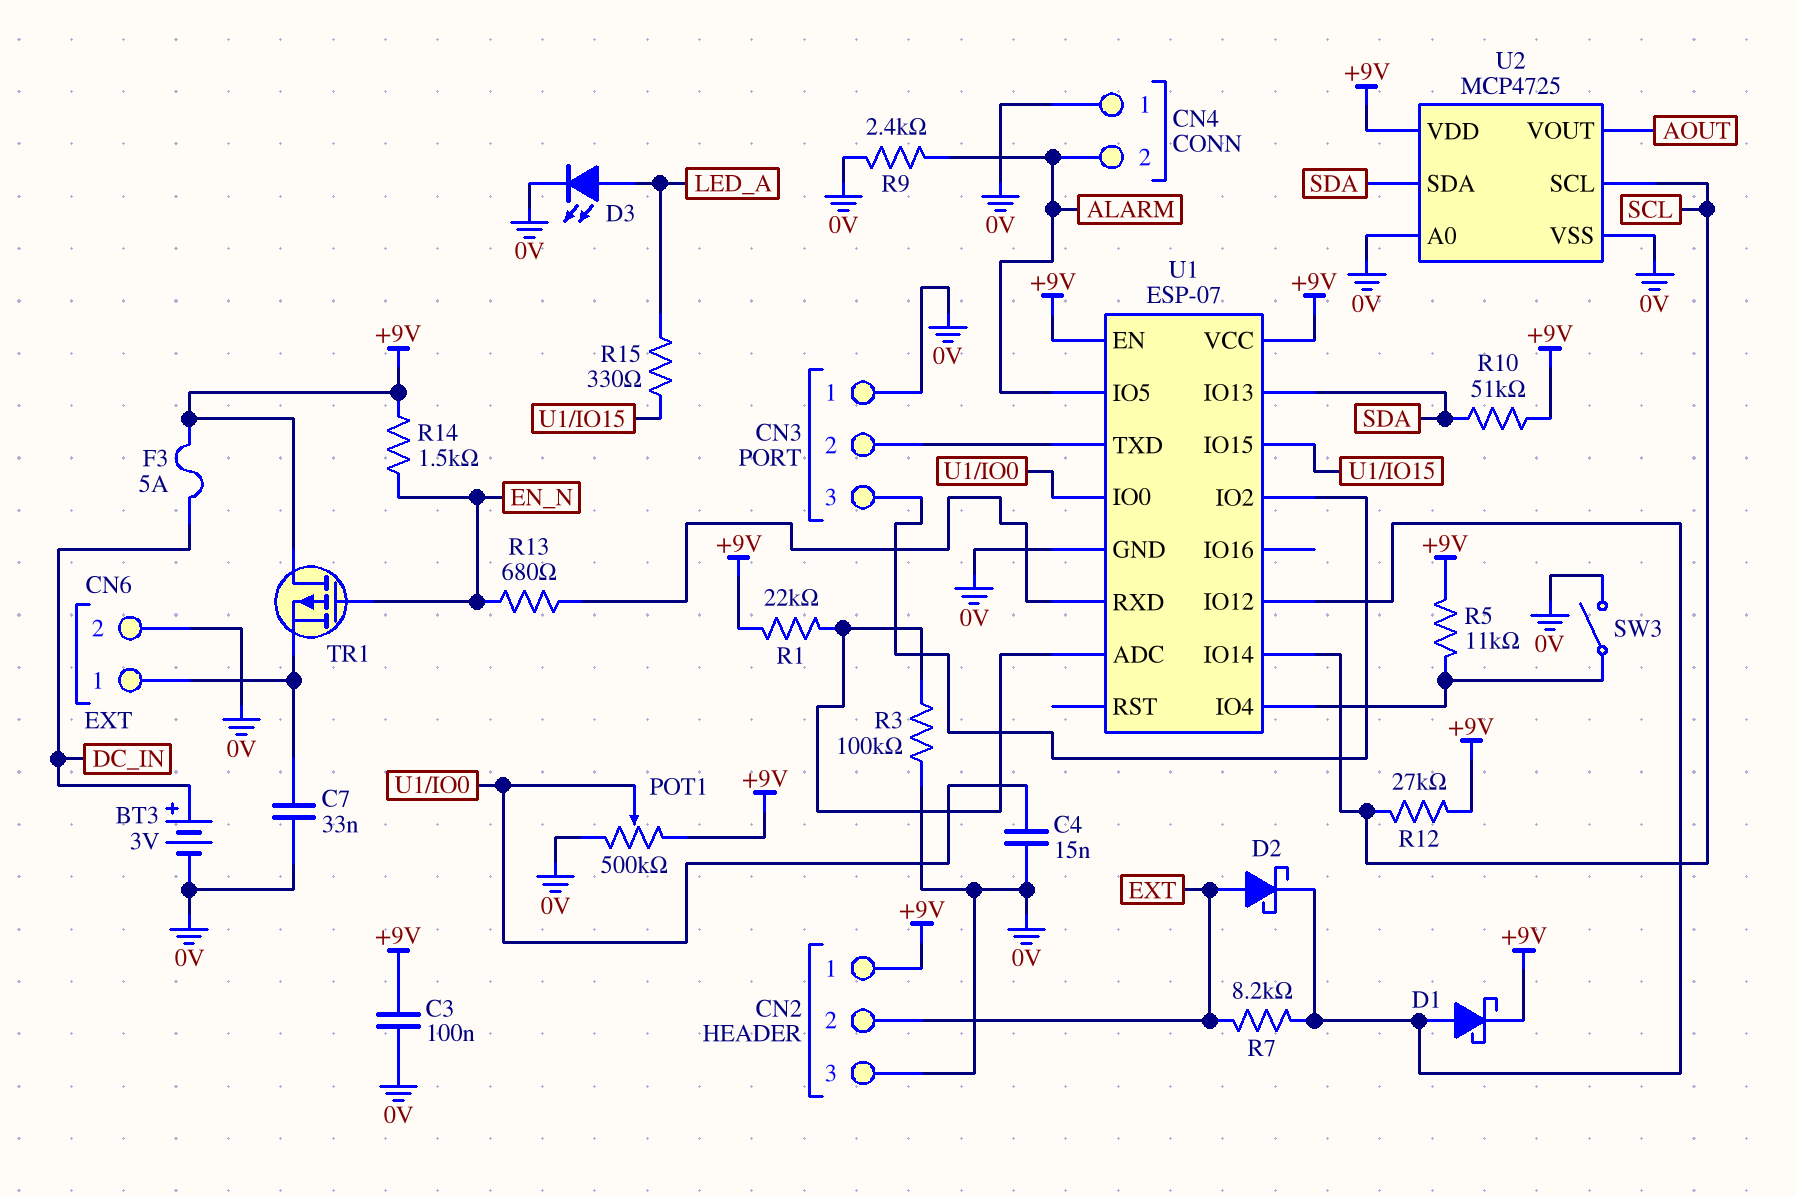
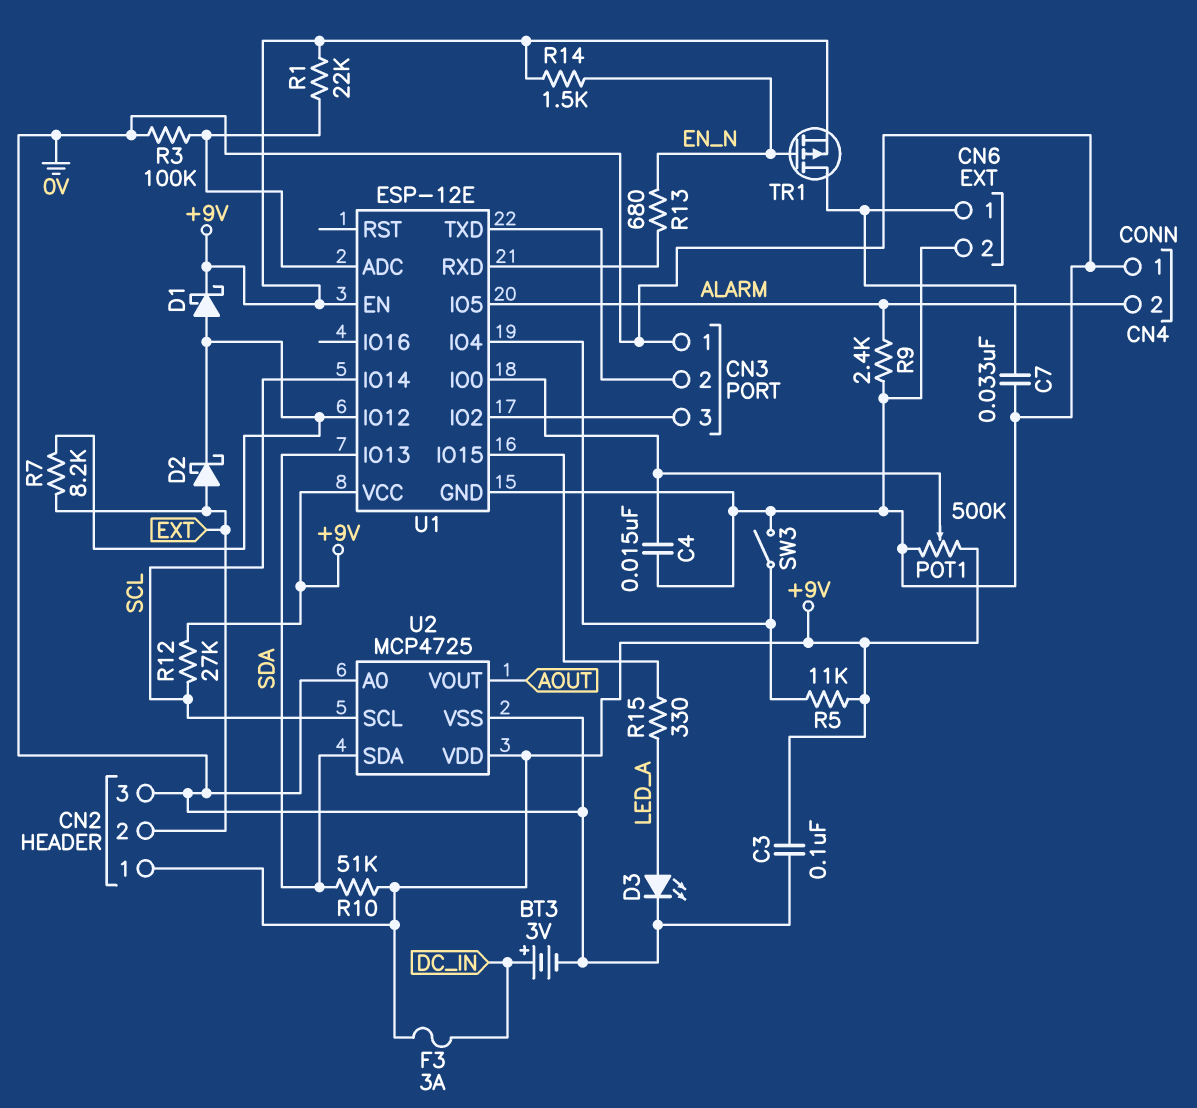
F3: 5A (+9V, DC_IN) -> 3A (+9V, DC_IN)
TR1: PMOS (G EN_N, D +9V, S CN6/1) -> PMOS (G EN_N, D CN6/1, S +9V)
U1: ESP-07 -> ESP-12E

